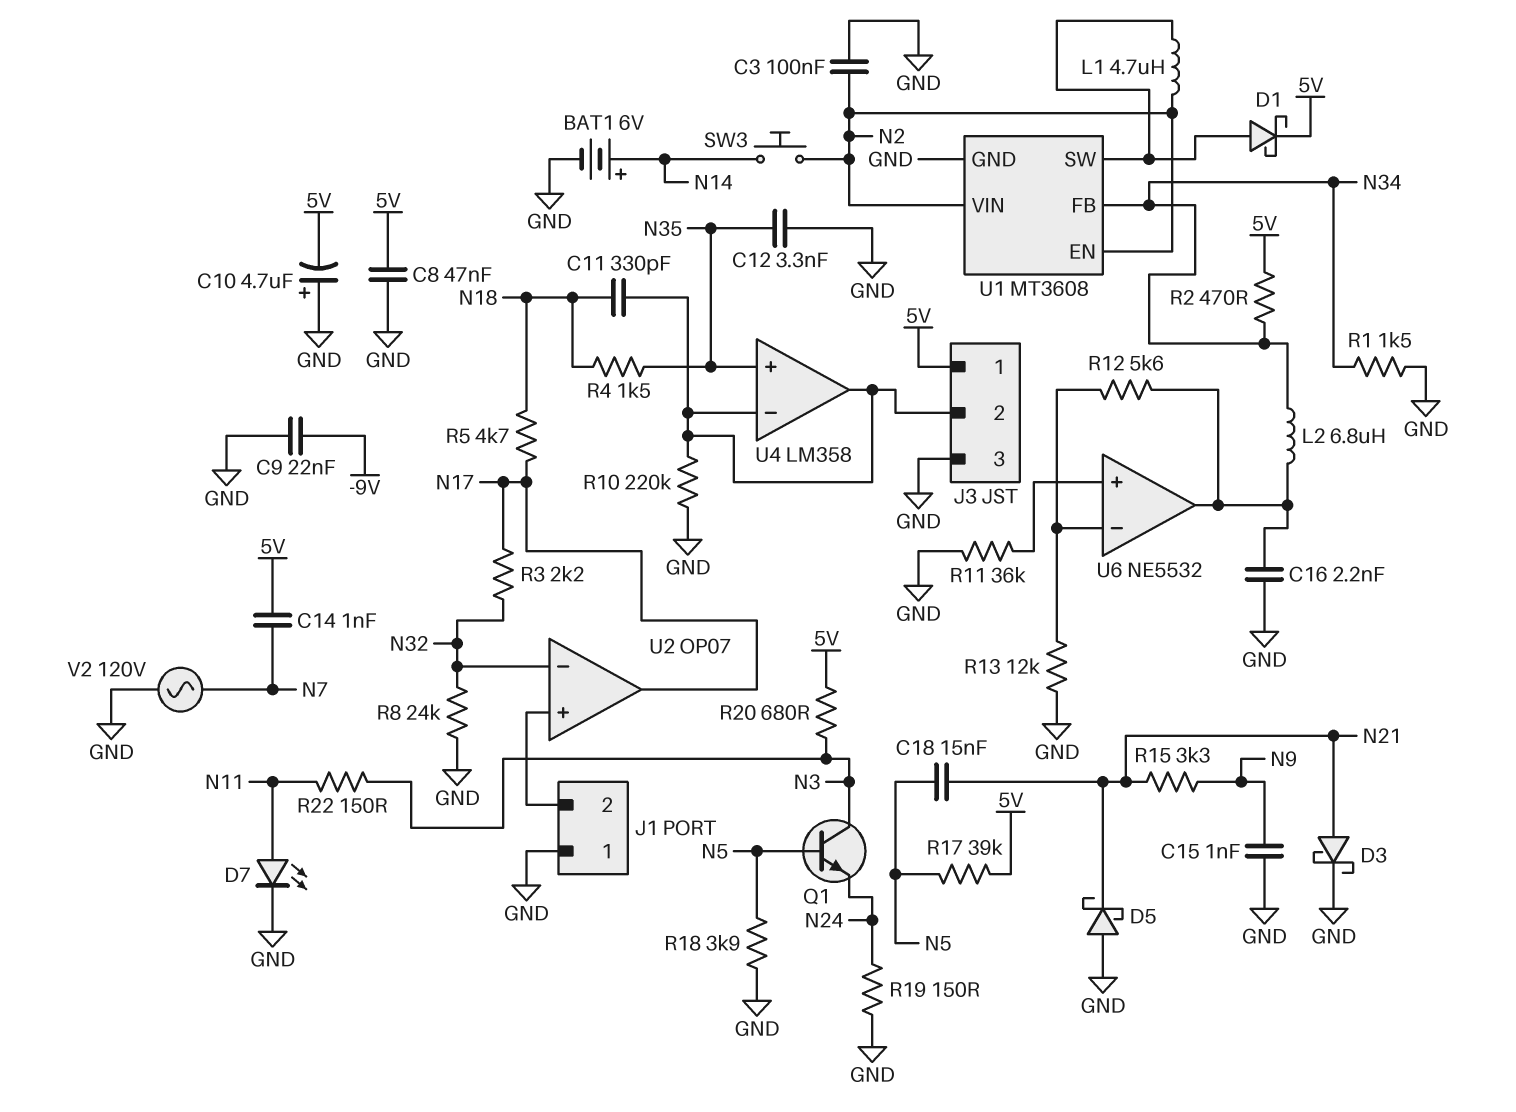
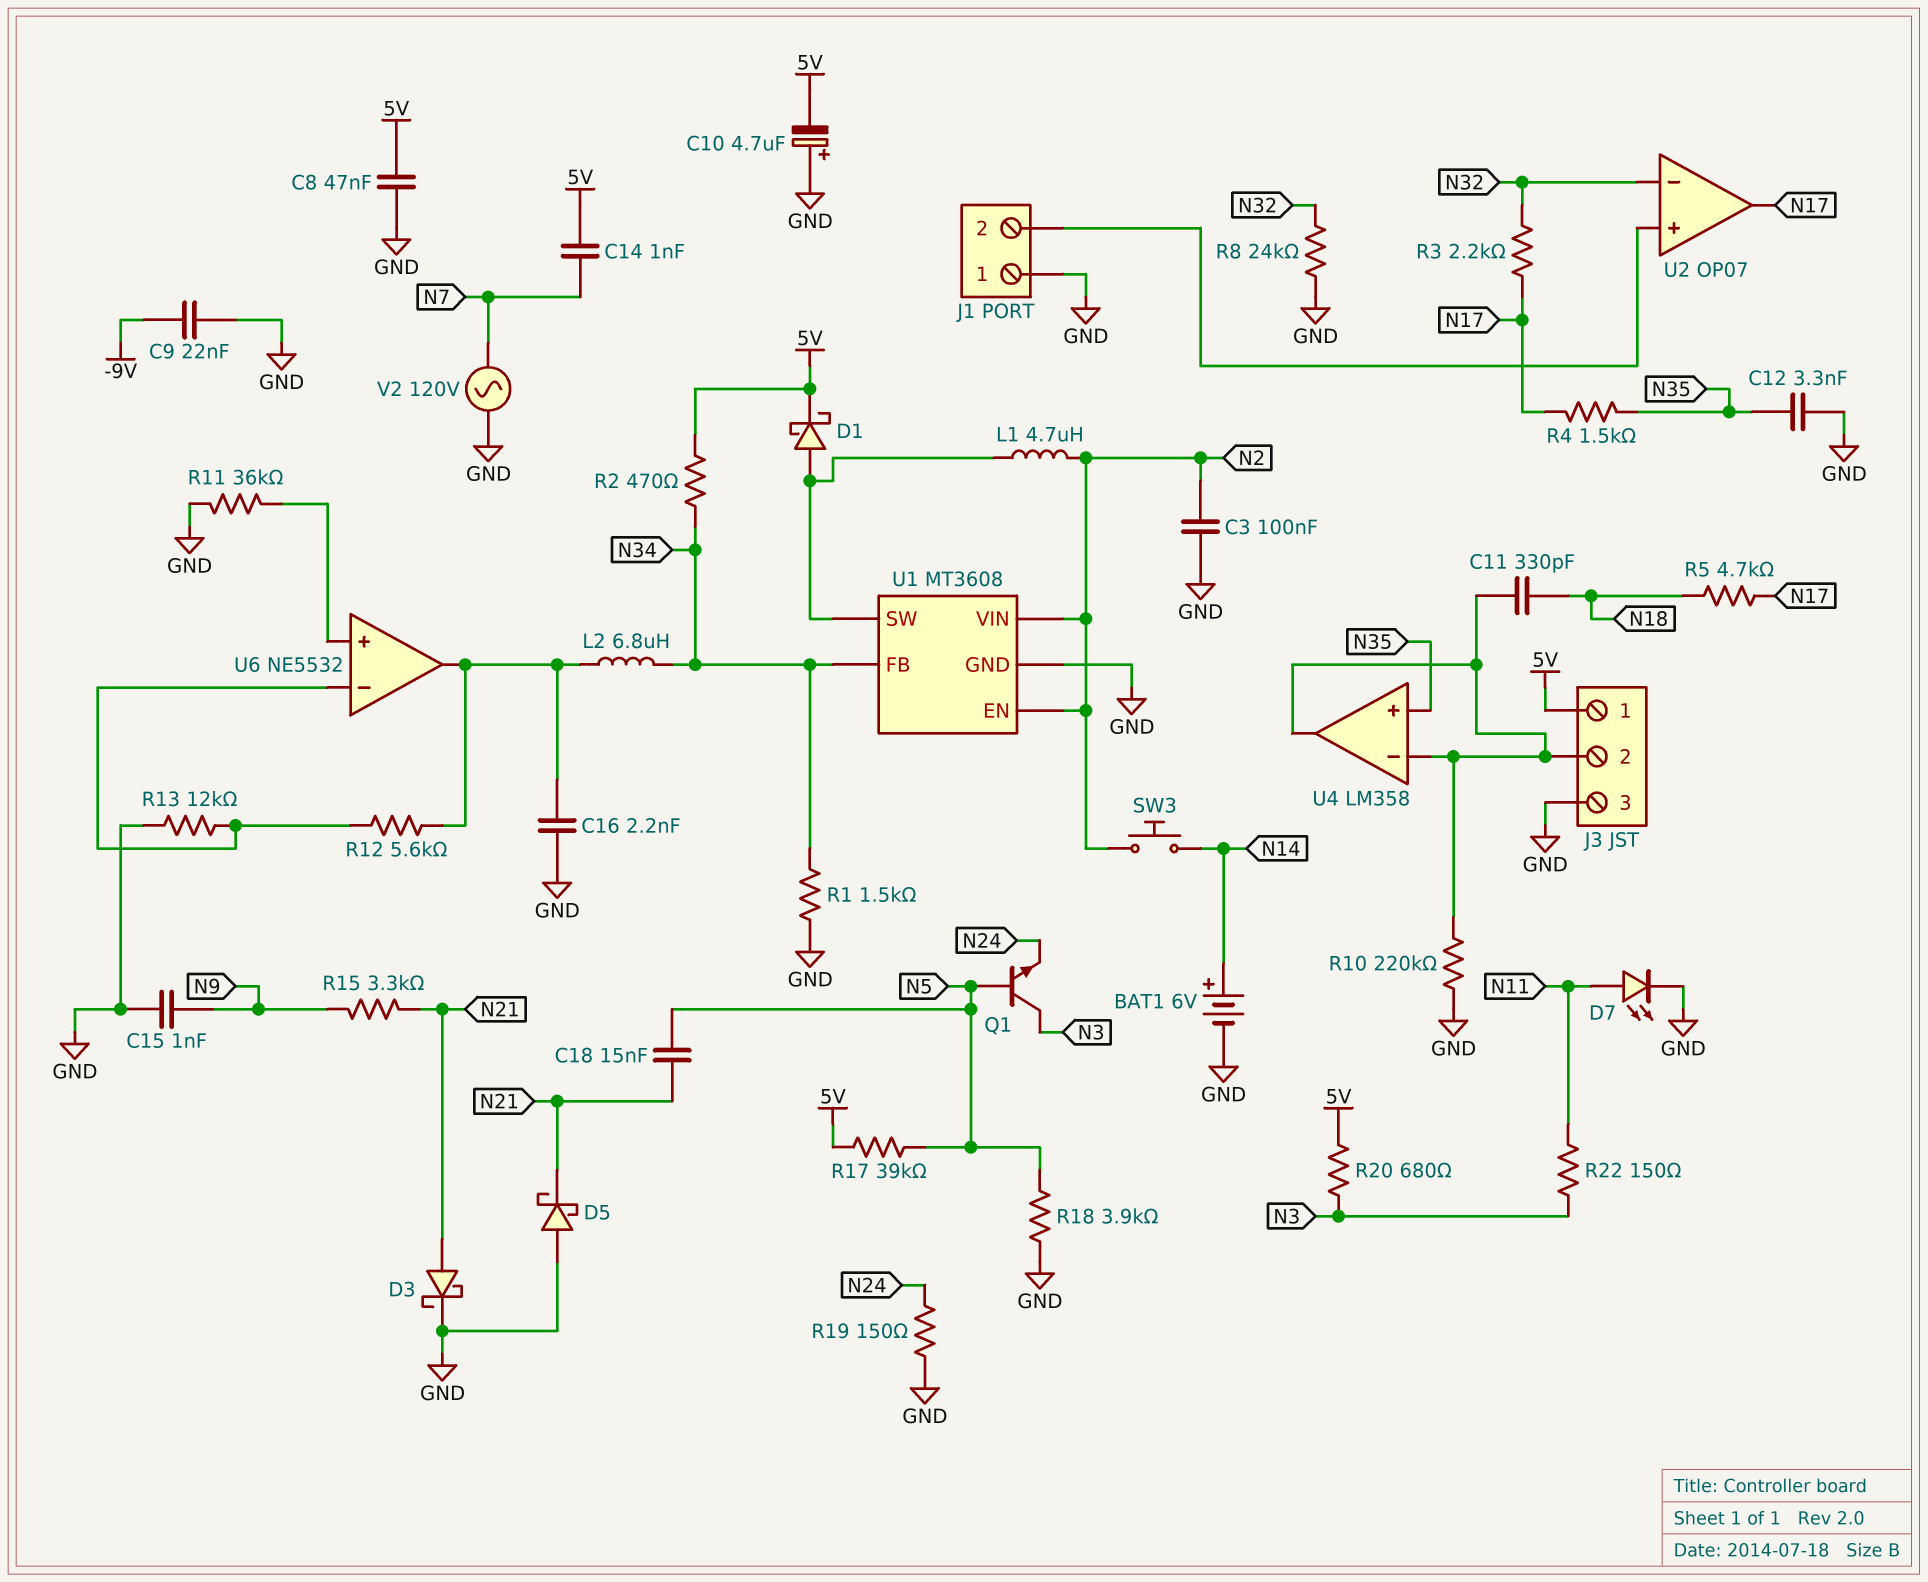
R4: 1.5k (N18, N35) -> 1.5k (N17, N35)

